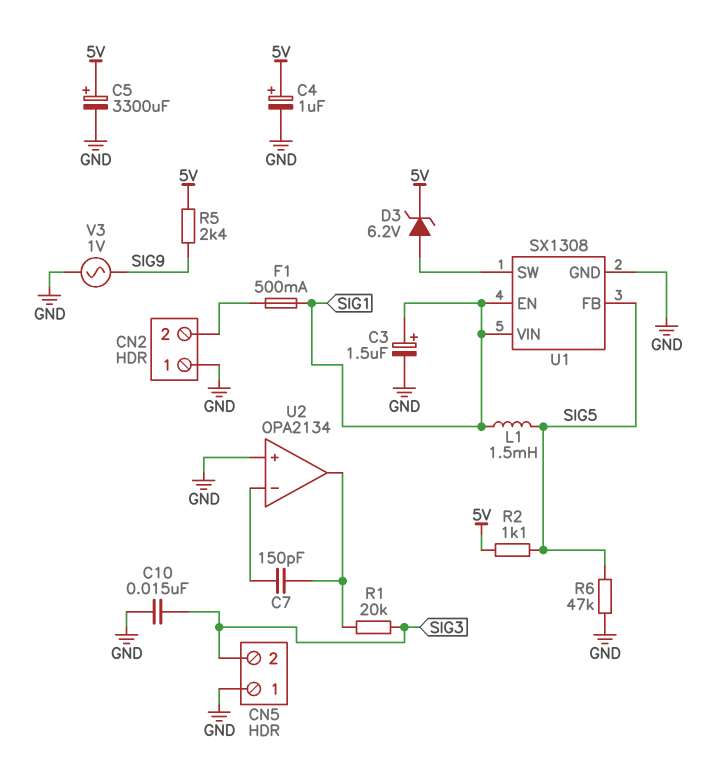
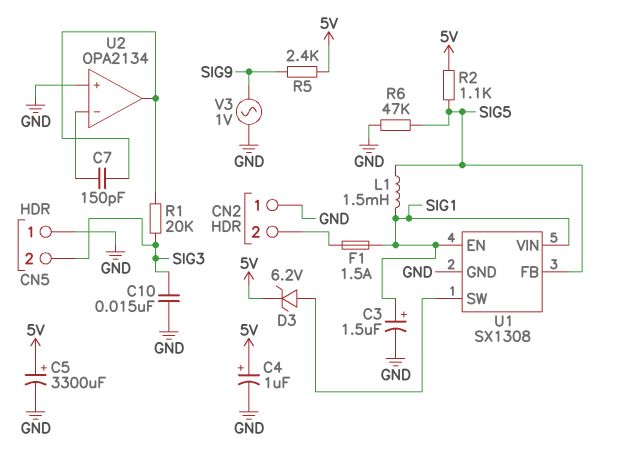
F1: 500mA (CN2/2, SIG1) -> 1.5A (CN2/2, SIG1)

